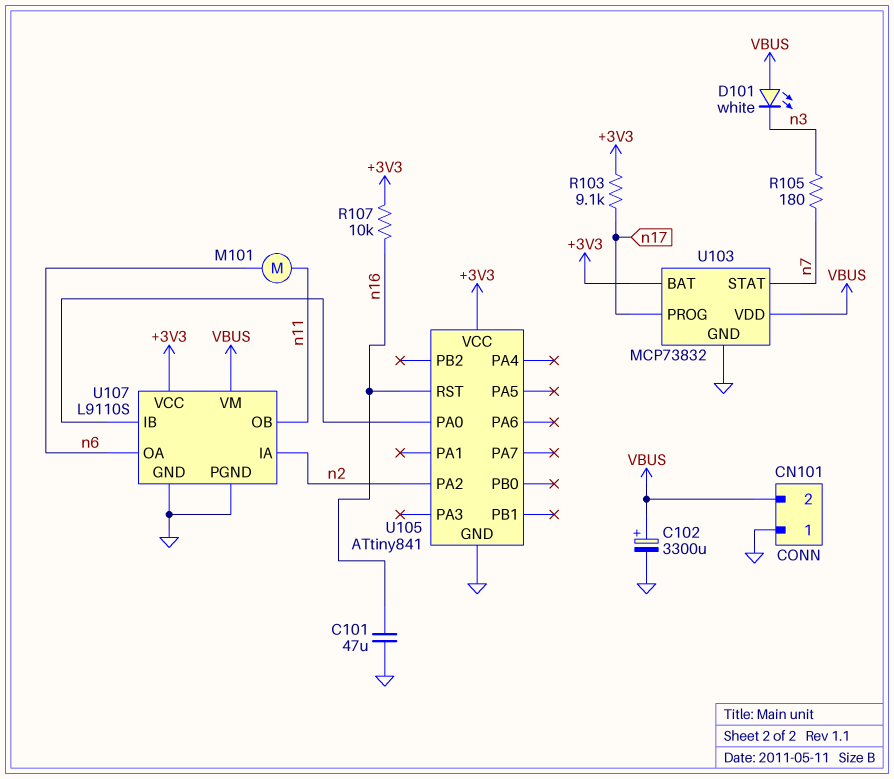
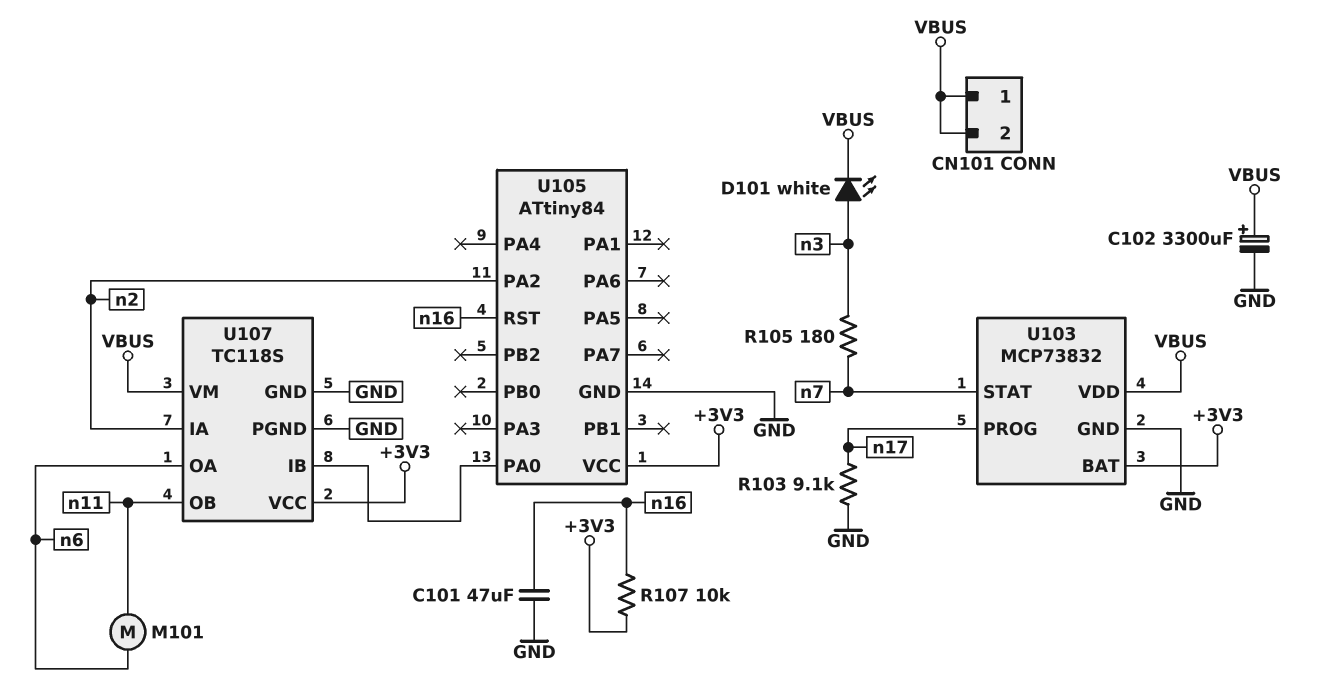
CN101 pin 1: GND -> VBUS
D101: LED white (A VBUS, K n3) -> LED white (A n3, K VBUS)
R103: 9.1k (+3V3, n17) -> 9.1k (GND, n17)
U105: ATtiny841 -> ATtiny84
U107: L9110S -> TC118S

